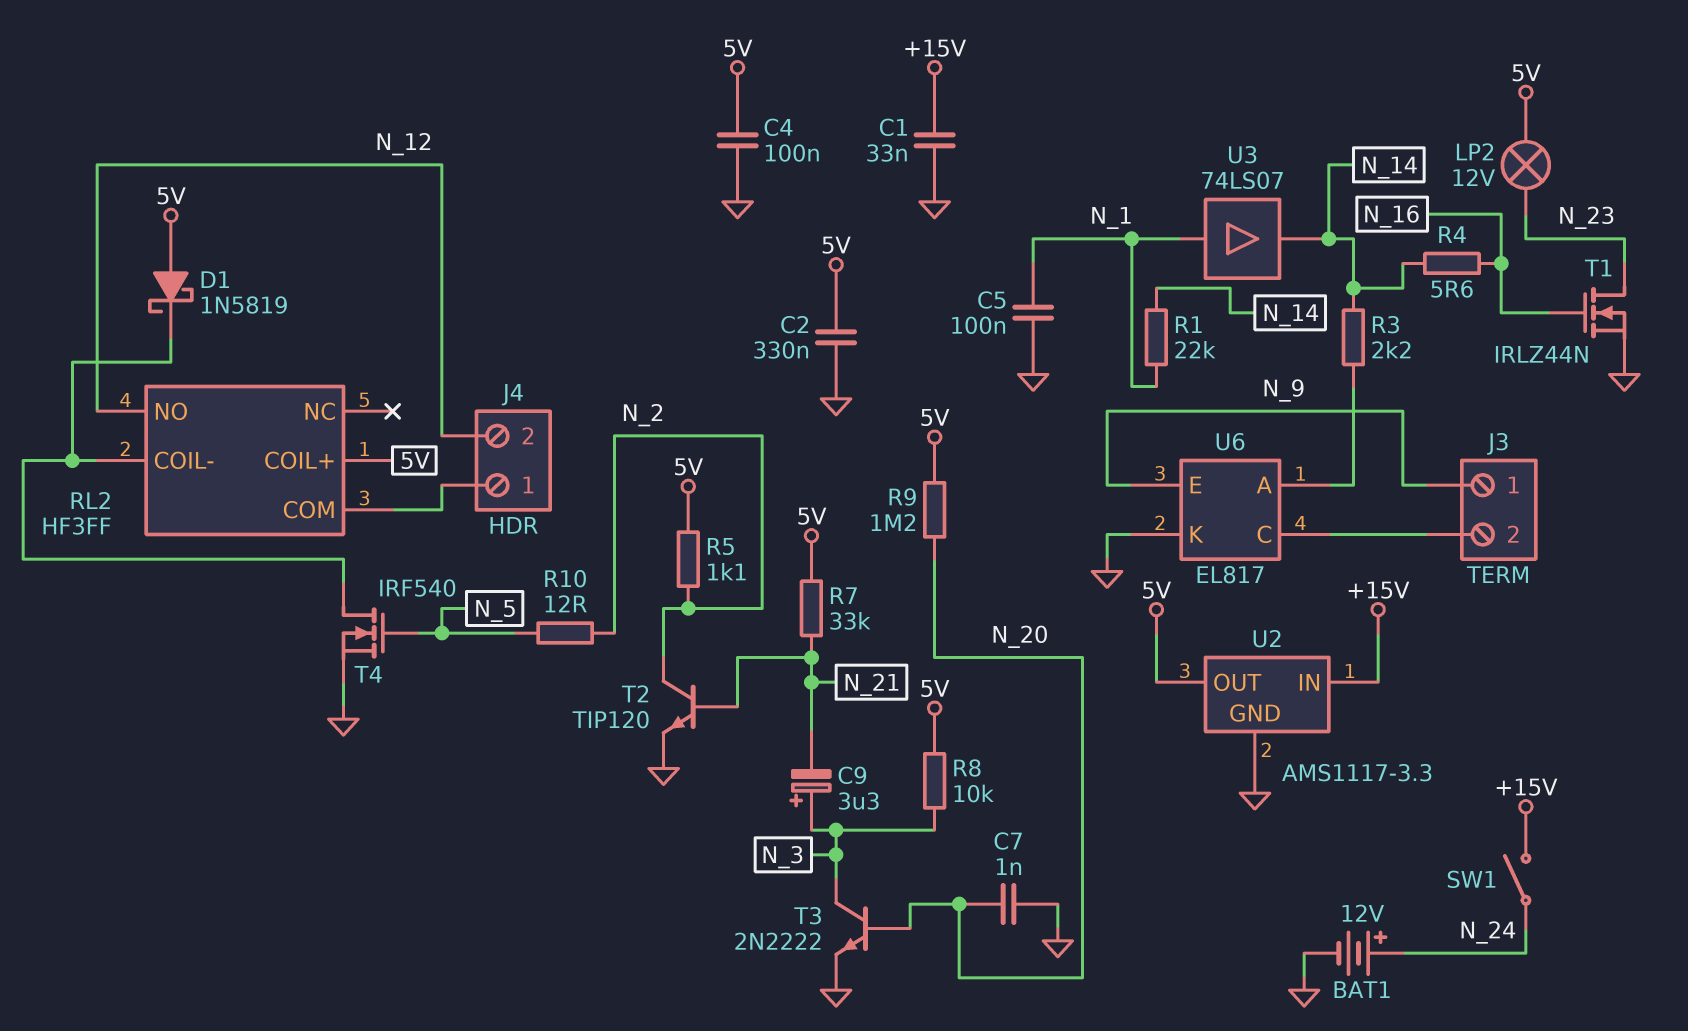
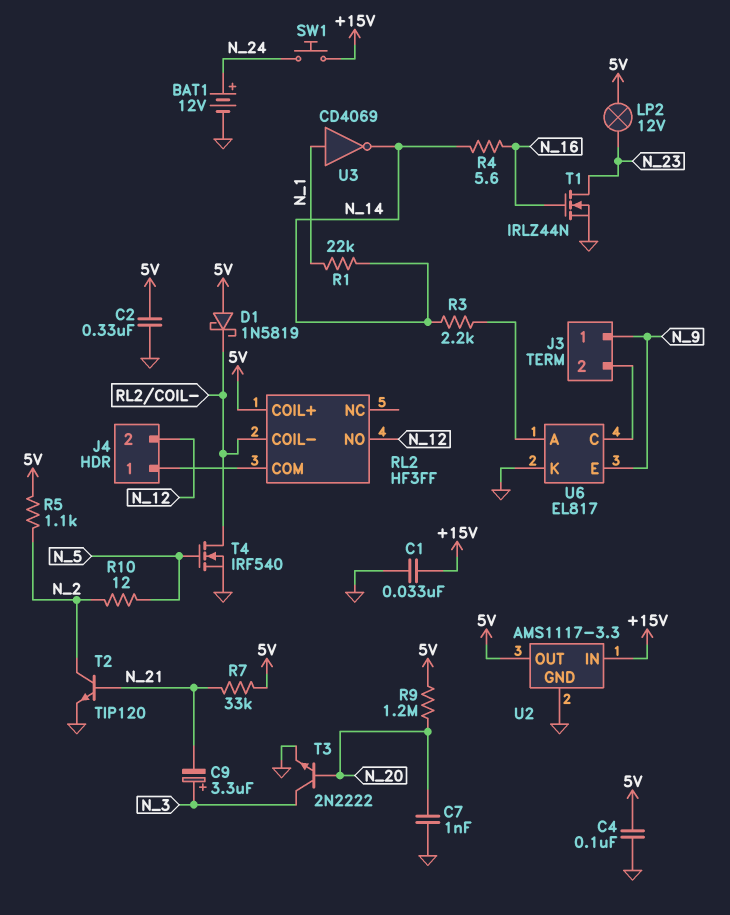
C5: 100nF (GND, N_1) -> none
R8: 10k (5V, N_3) -> none
SW1: switch (+15V, N_24) -> button (+15V, N_24)
U3: buffer 74LS07 (in N_1, out N_14) -> NOT CD4069 (in N_1, out N_14)

